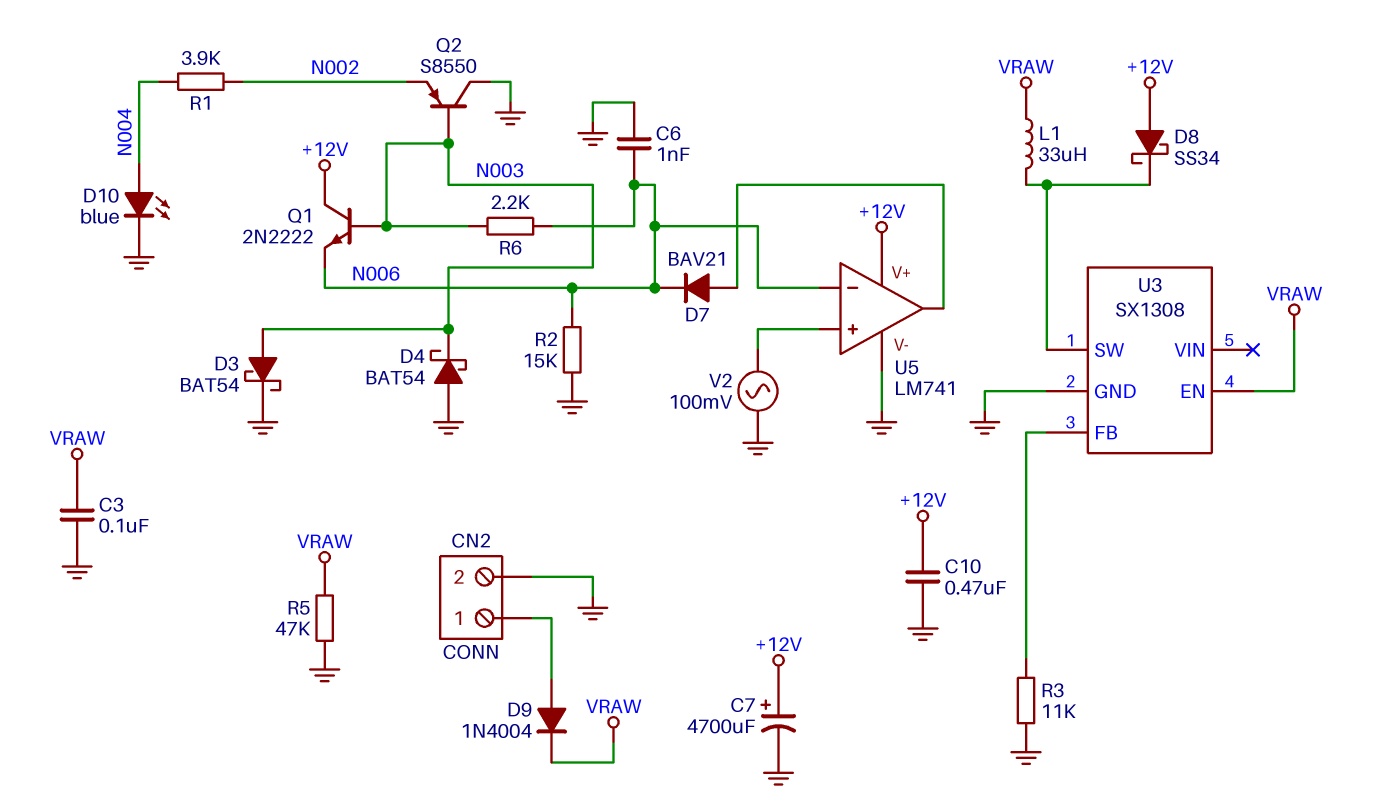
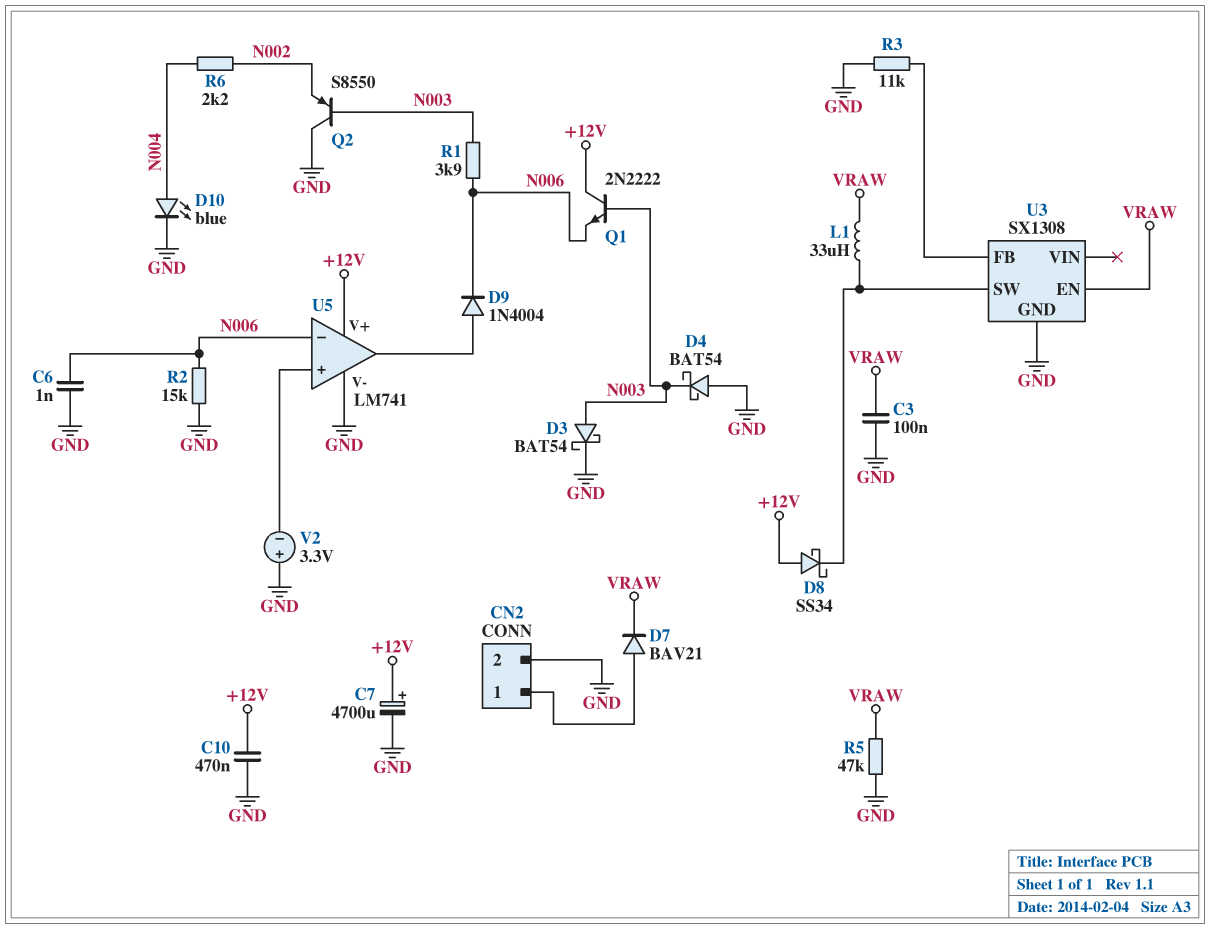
D7: diode BAV21 (A U5/out, K N006) -> diode BAV21 (A CN2/1, K VRAW)
D9: diode 1N4004 (A CN2/1, K VRAW) -> diode 1N4004 (A U5/out, K N006)
R1: 3.9k (N002, N004) -> 3.9k (N003, N006)
R6: 2.2k (N003, N006) -> 2.2k (N002, N004)
V2: AC 100mV (GND, U5/in+) -> 3.3V (plus GND, minus U5/in+)

